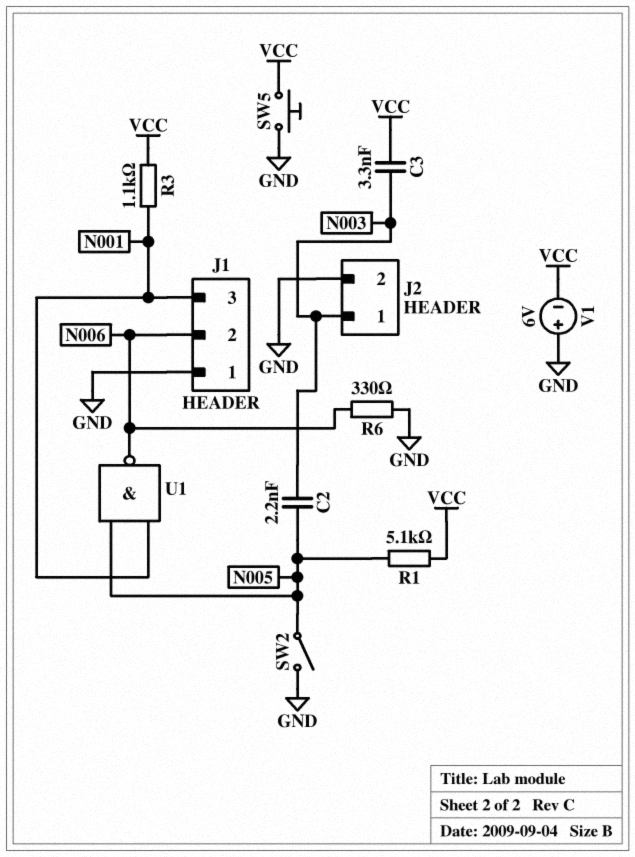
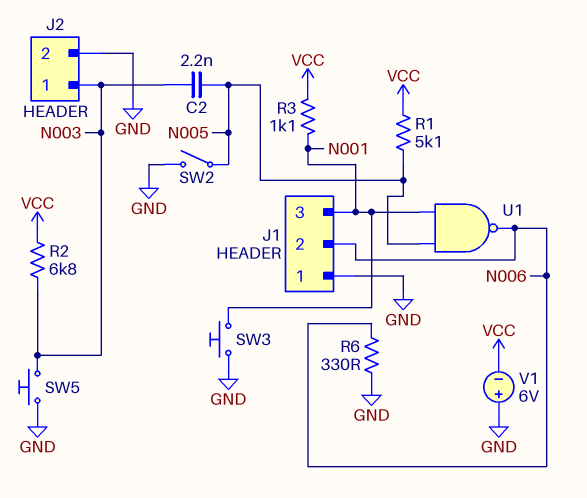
C3: 3.3nF (N003, VCC) -> none
R2: none -> 6.8k (N003, VCC)
SW3: none -> button (GND, N001)
SW5: button (GND, VCC) -> button (GND, N003)

